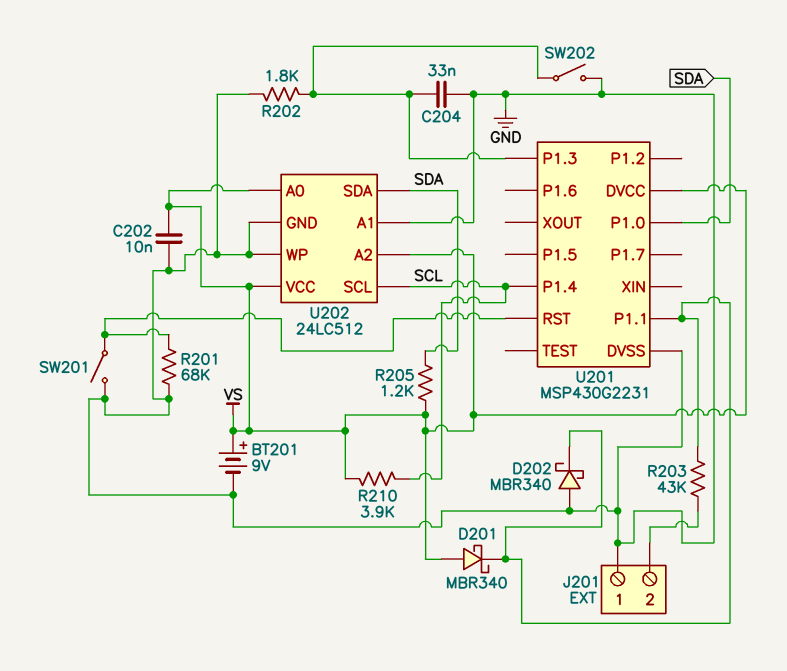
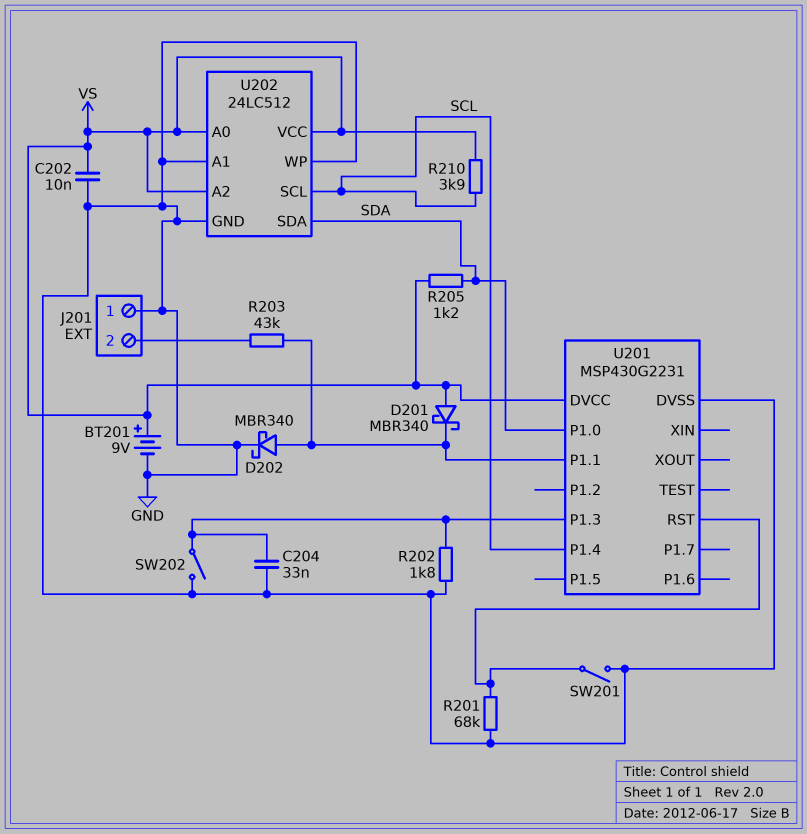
D202: schottky MBR340 (A GND, K U201/P1.1) -> schottky MBR340 (A U201/P1.1, K GND)

